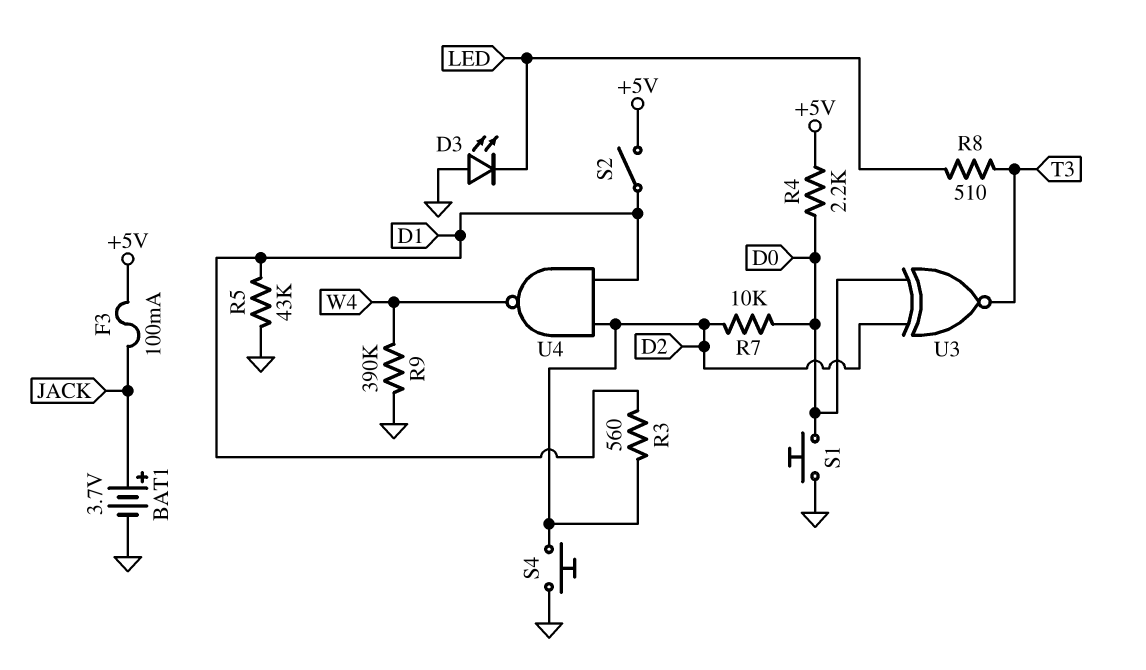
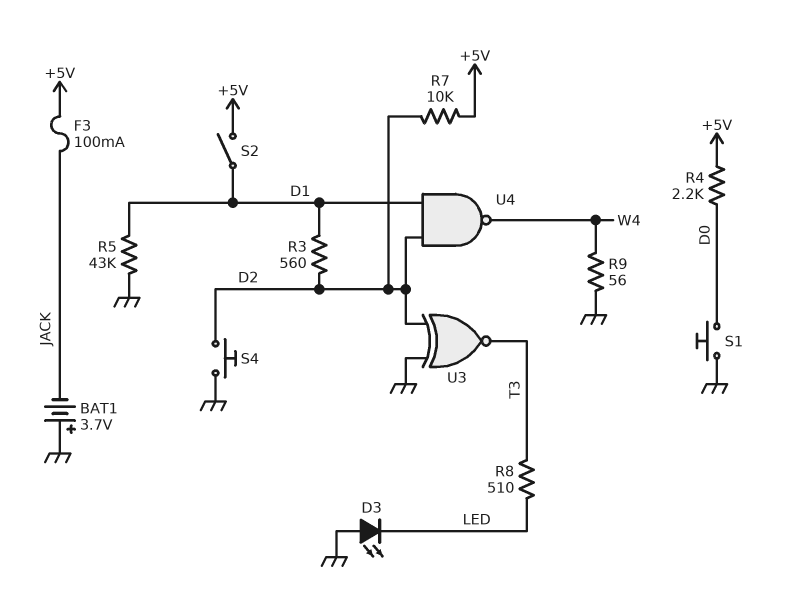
BAT1: 3.7V (plus JACK, minus GND) -> 3.7V (plus GND, minus JACK)
R7: 10k (D0, D2) -> 10k (+5V, D2)
R9: 390k (GND, W4) -> 56 (GND, W4)
U3: XNOR (in D0, in D2, out T3) -> XNOR (in D2, in GND, out T3)

